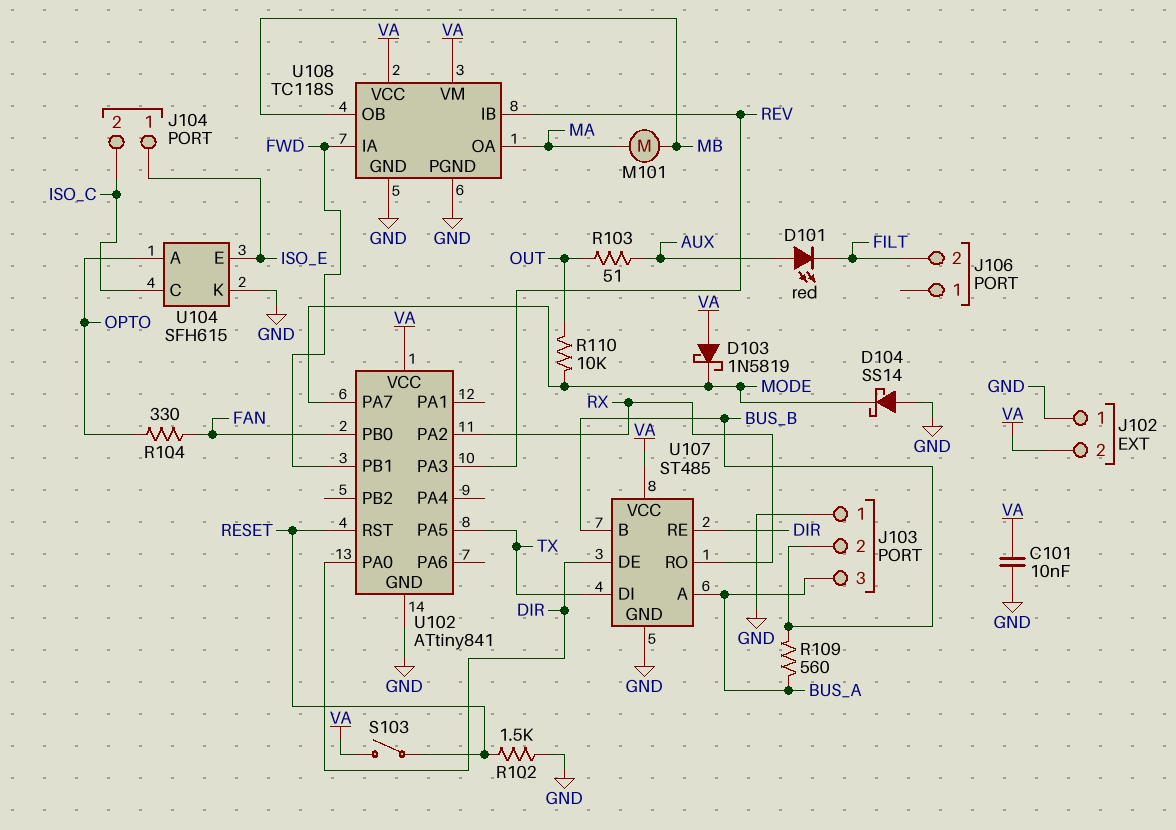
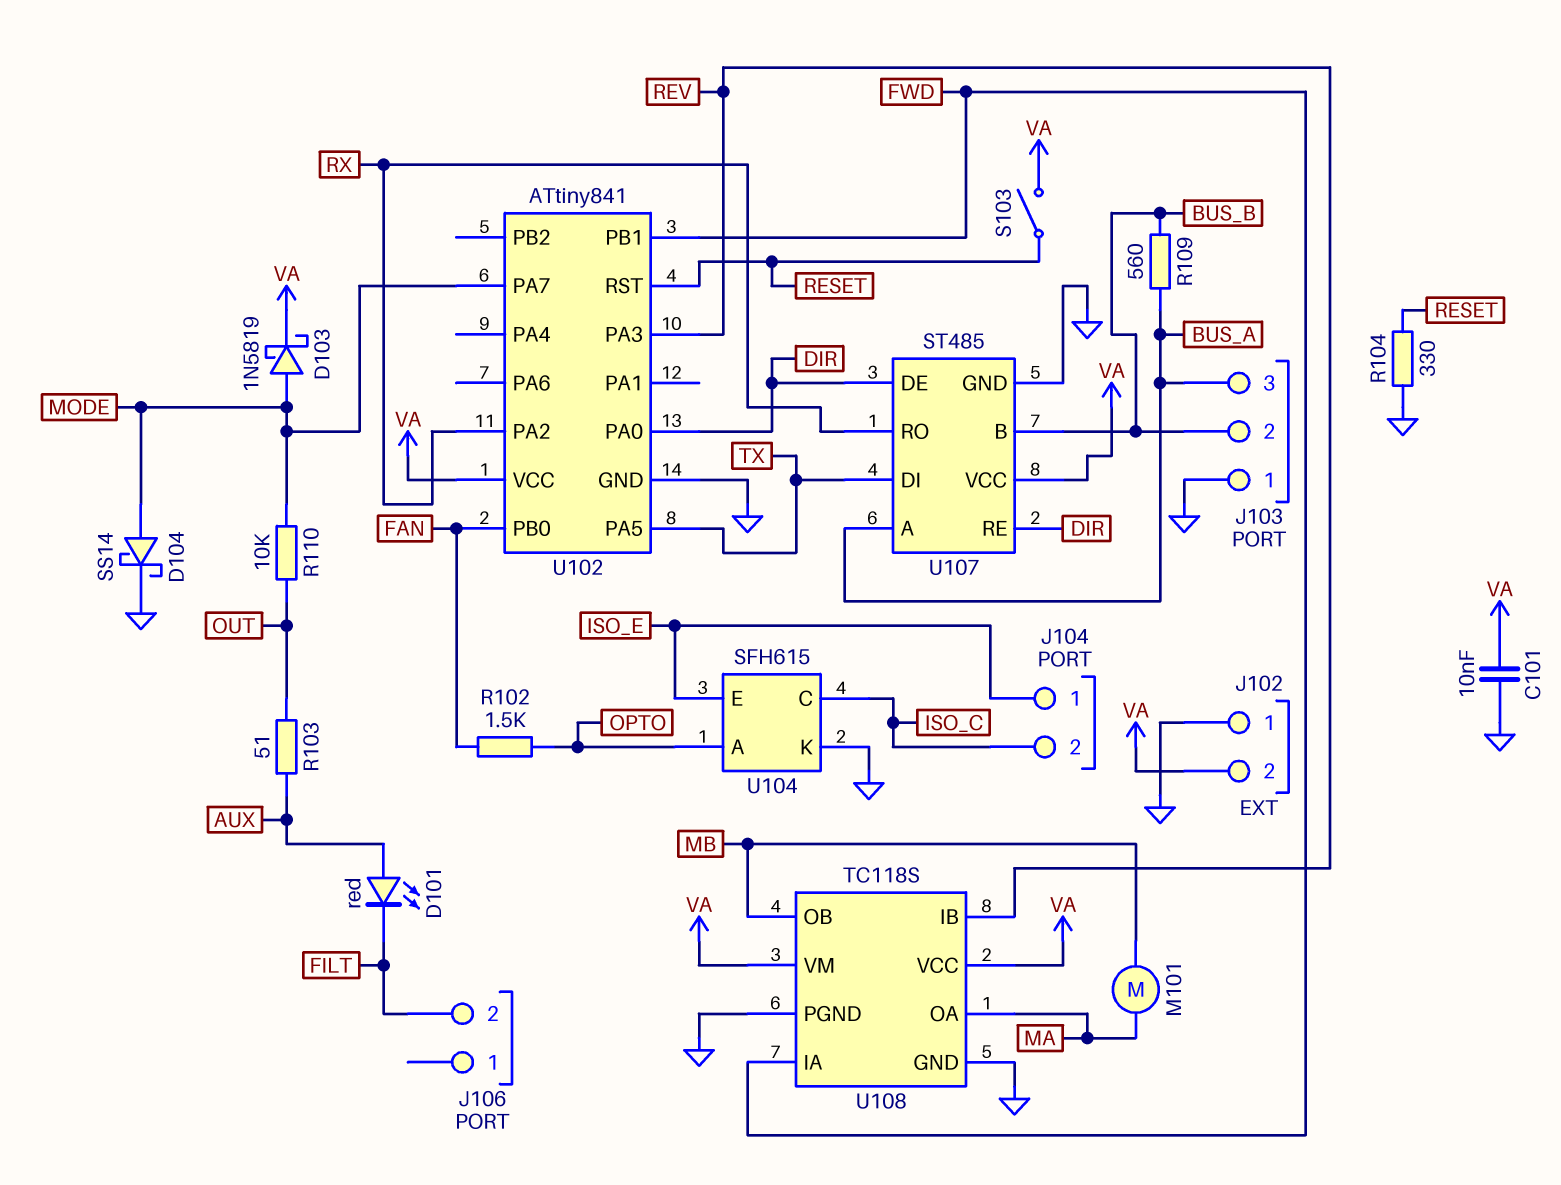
D103: schottky 1N5819 (A VA, K MODE) -> schottky 1N5819 (A MODE, K VA)
D104: schottky SS14 (A GND, K MODE) -> schottky SS14 (A MODE, K GND)
R102: 1.5k (GND, RESET) -> 1.5k (FAN, OPTO)
R104: 330 (FAN, OPTO) -> 330 (GND, RESET)

